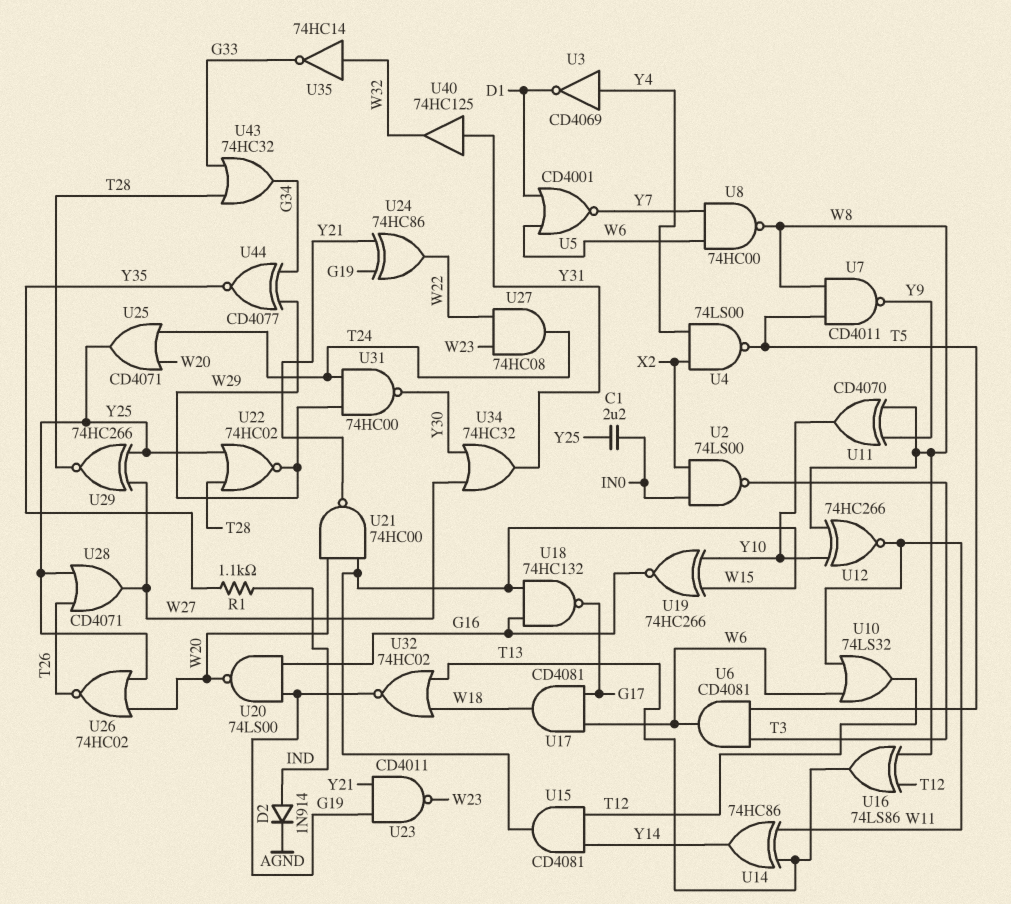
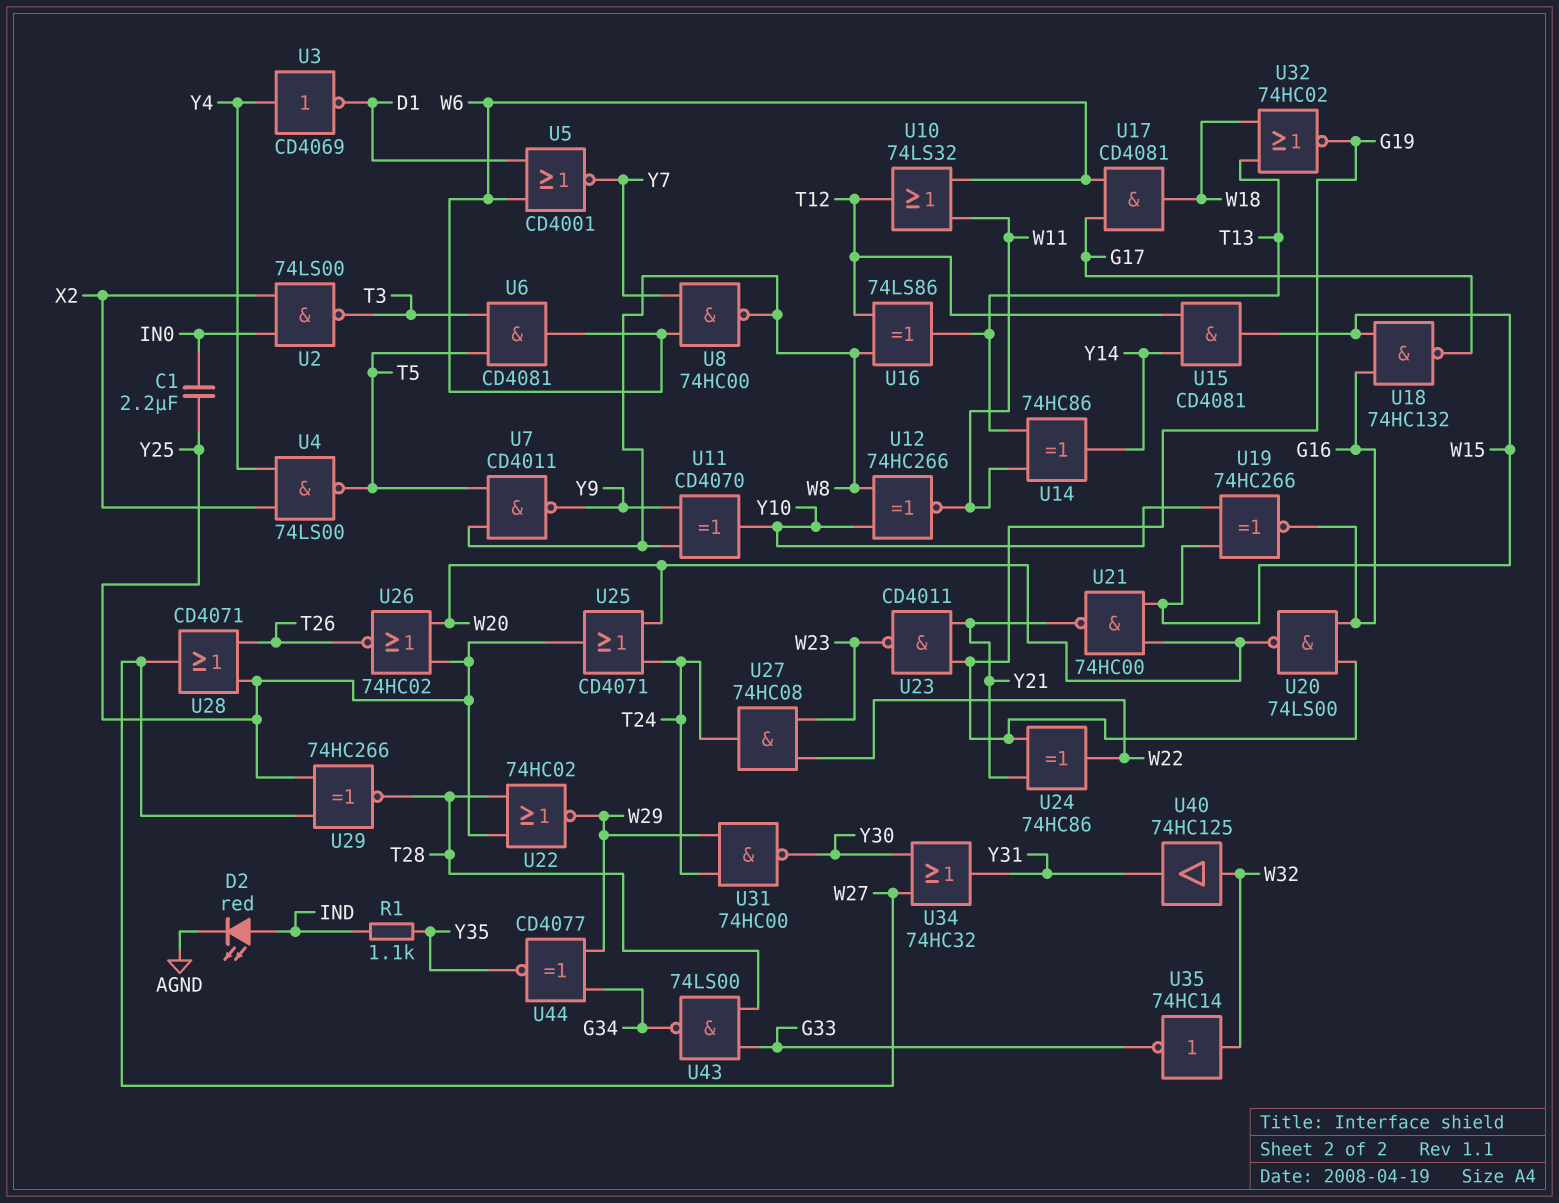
D2: diode 1N914 (A IND, K AGND) -> LED red (A IND, K AGND)
U40: buffer 74HC125 (in Y31, out W32) -> buffer 74HC125 (in W32, out Y31)
U43: OR 74HC32 (in G33, in T28, out G34) -> NAND 74LS00 (in G33, in T28, out G34)

